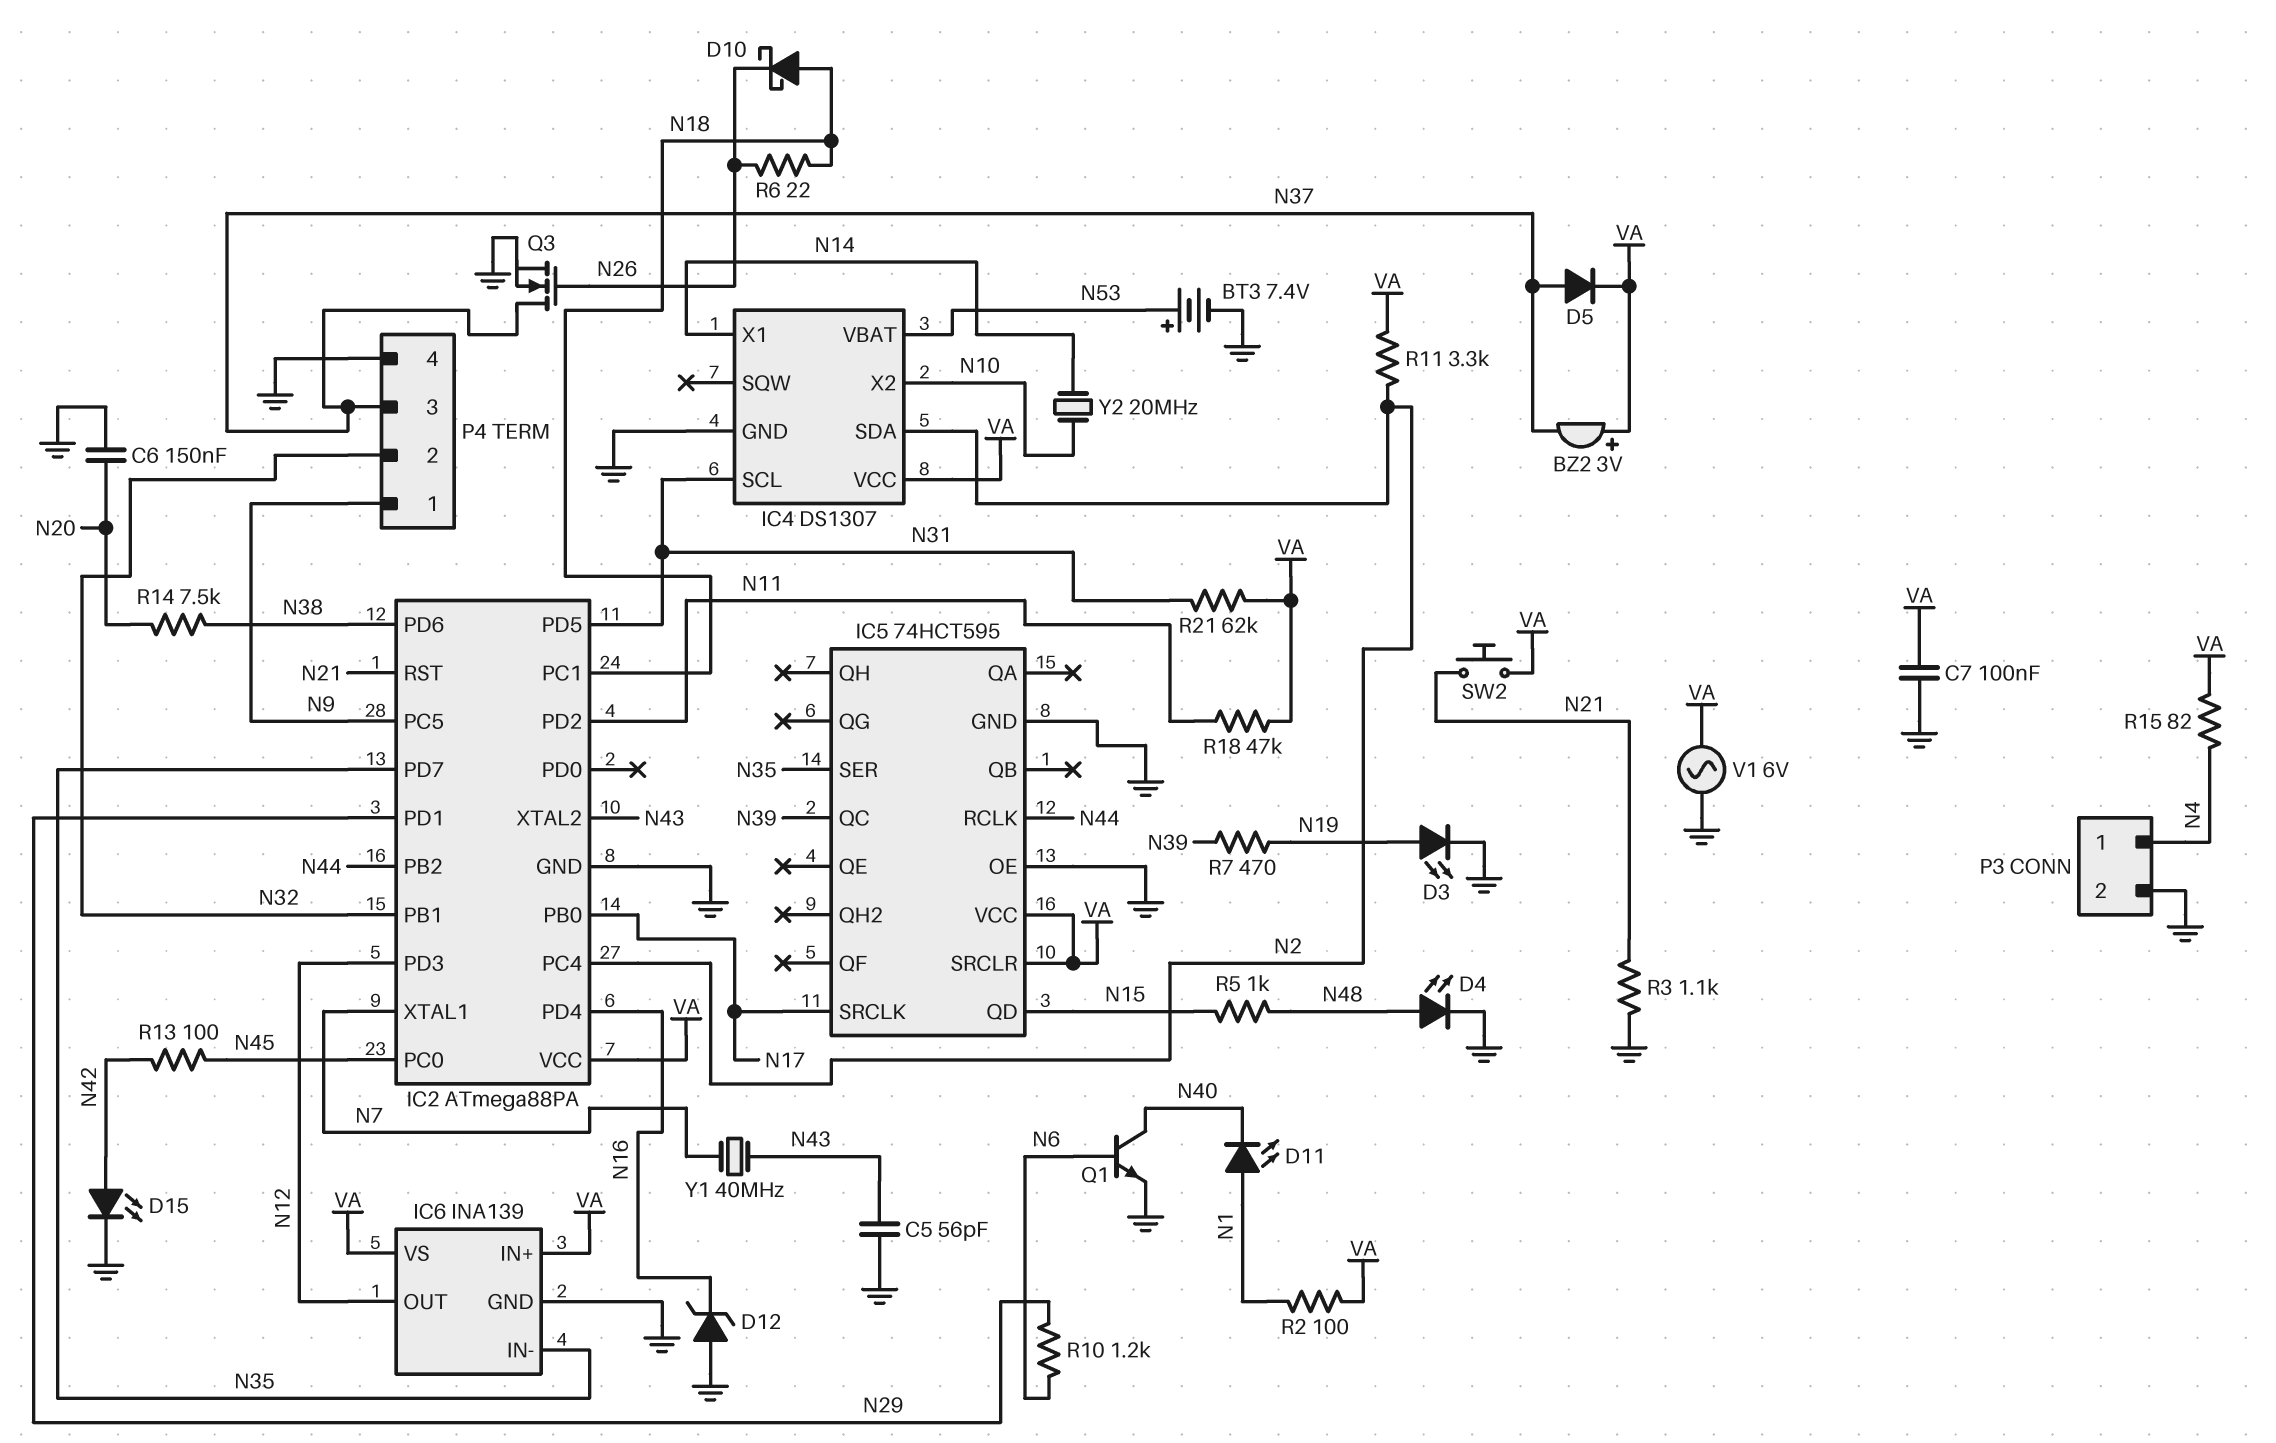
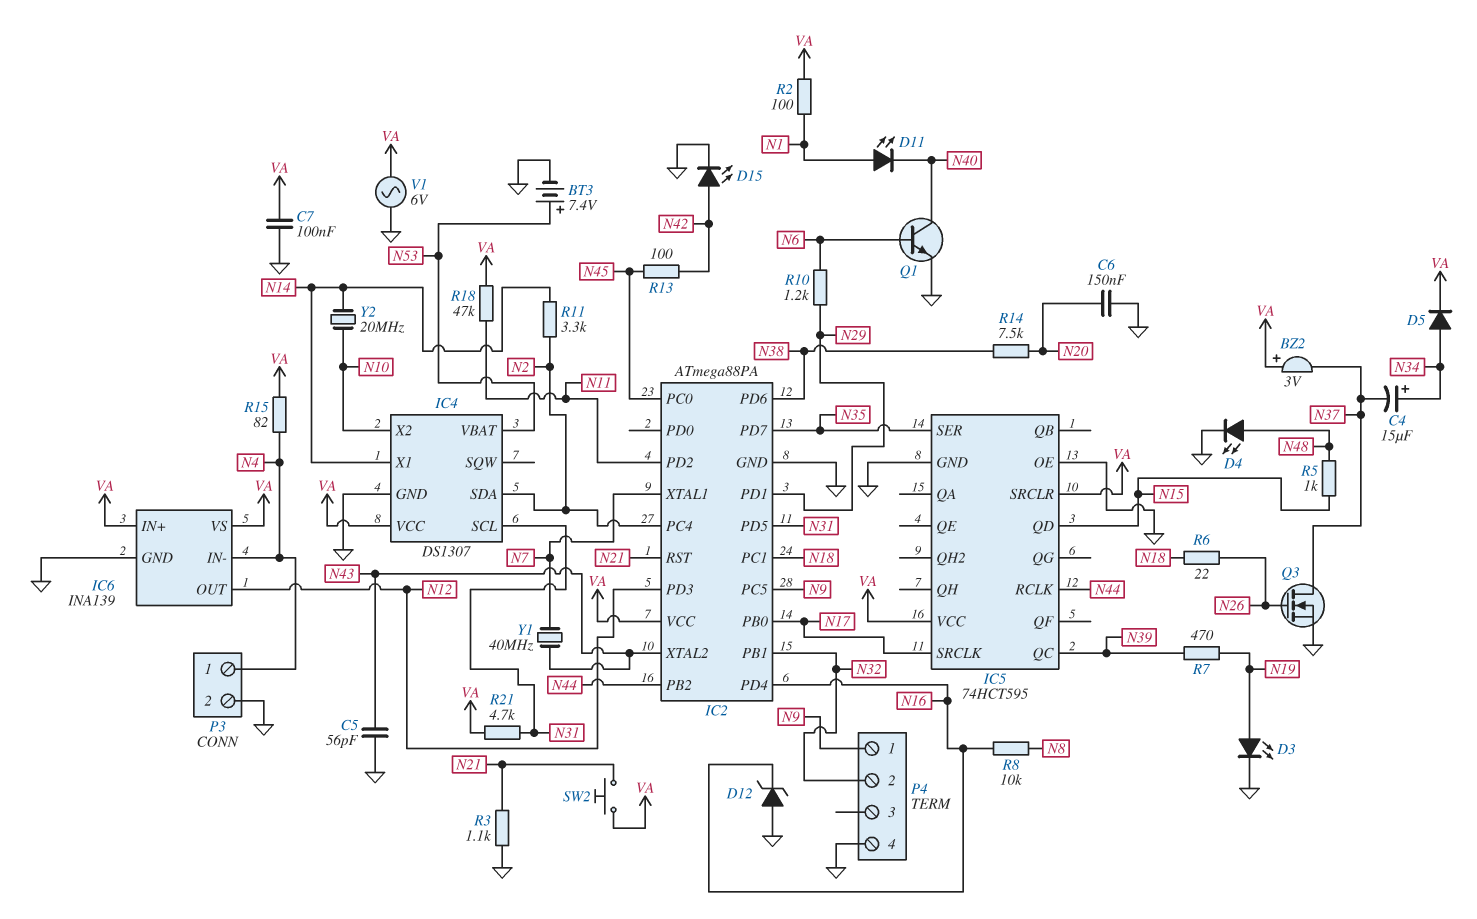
C4: none -> 15uF (plus N34, minus N37)
D5: diode (A N37, K VA) -> diode (A N34, K VA)
D10: schottky (A N18, K N26) -> none
IC6 pin IN-: N35 -> N4
P4 pin 3: N37 -> none
R8: none -> 10k (N8, N16)
R11: 3.3k (N2, VA) -> 3.3k (N2, N14)
R21: 62k (N31, VA) -> 4.7k (N31, VA)

